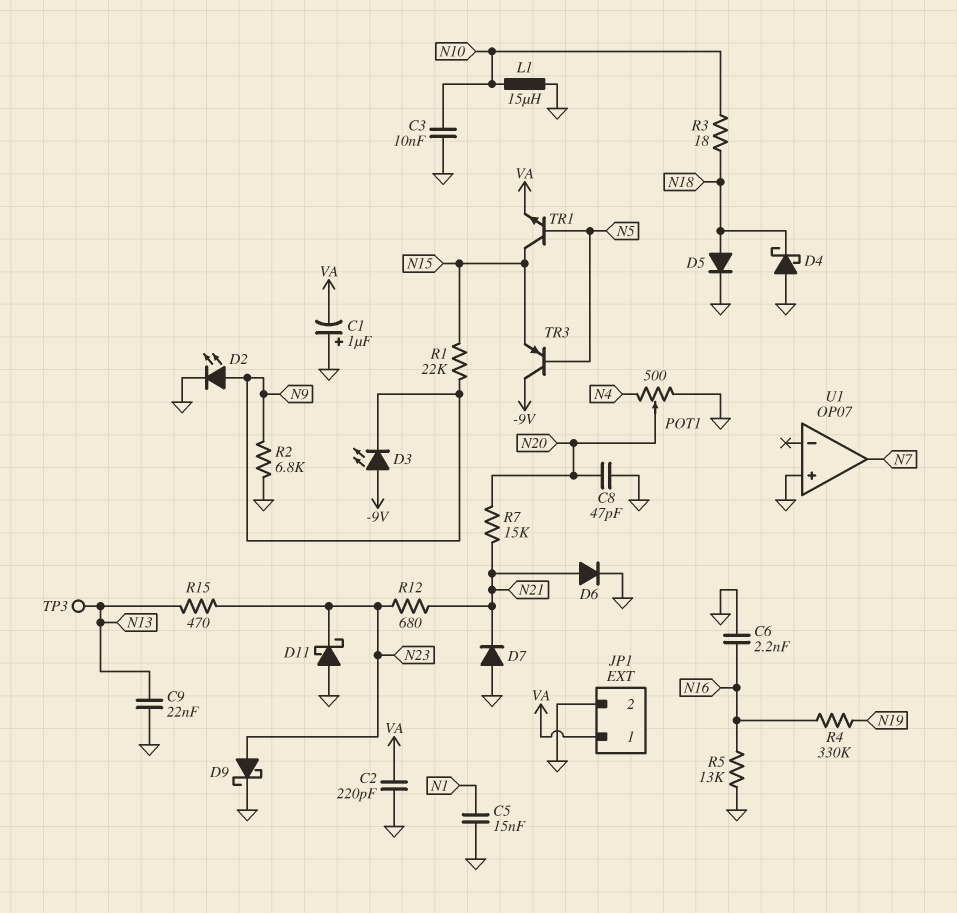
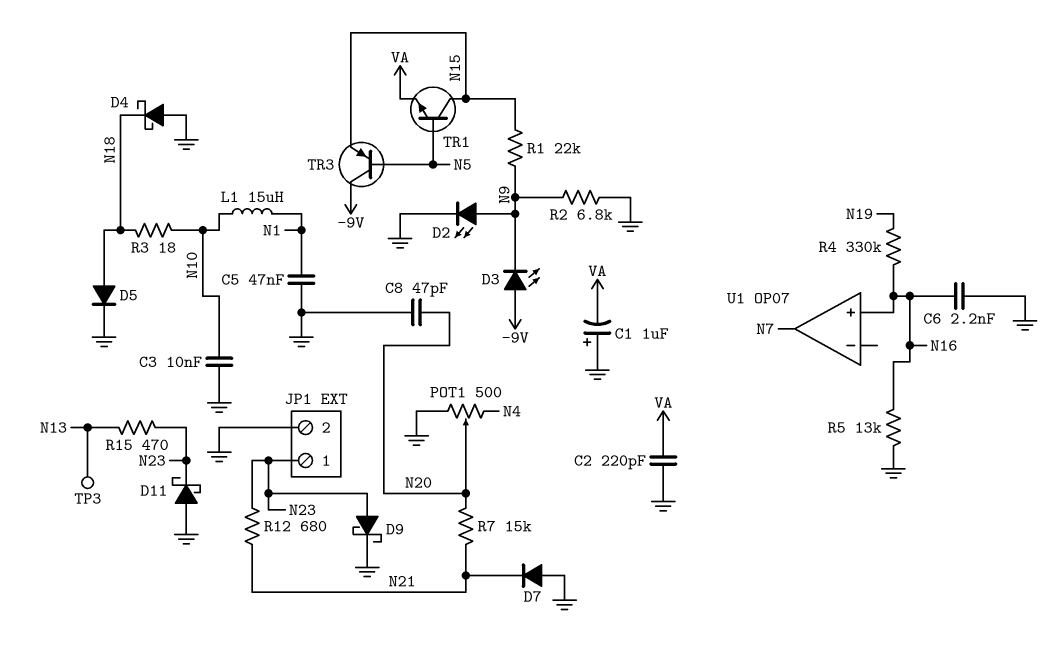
C5: 15nF (GND, N1) -> 47nF (GND, N1)
C9: 22nF (GND, N13) -> none
D6: diode (A N21, K GND) -> none
JP1 pin 1: VA -> N23
L1: 15uH (GND, N10) -> 15uH (N1, N10)
U1 pin in+: GND -> N16

